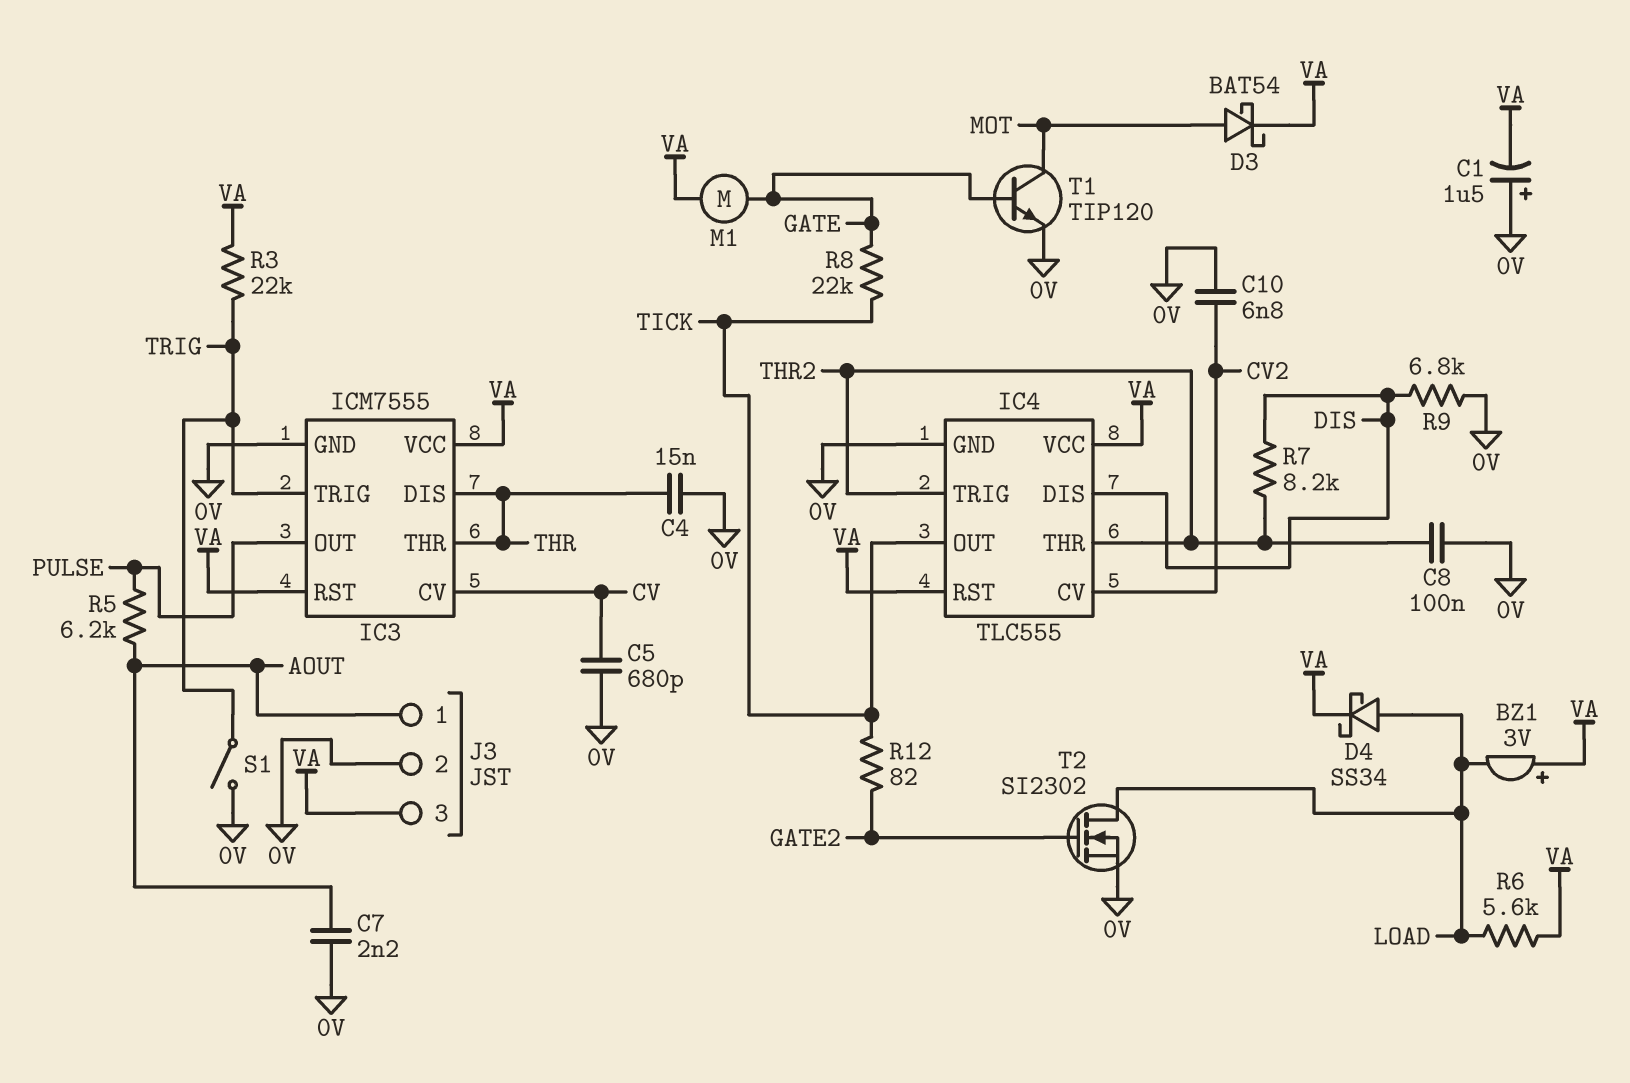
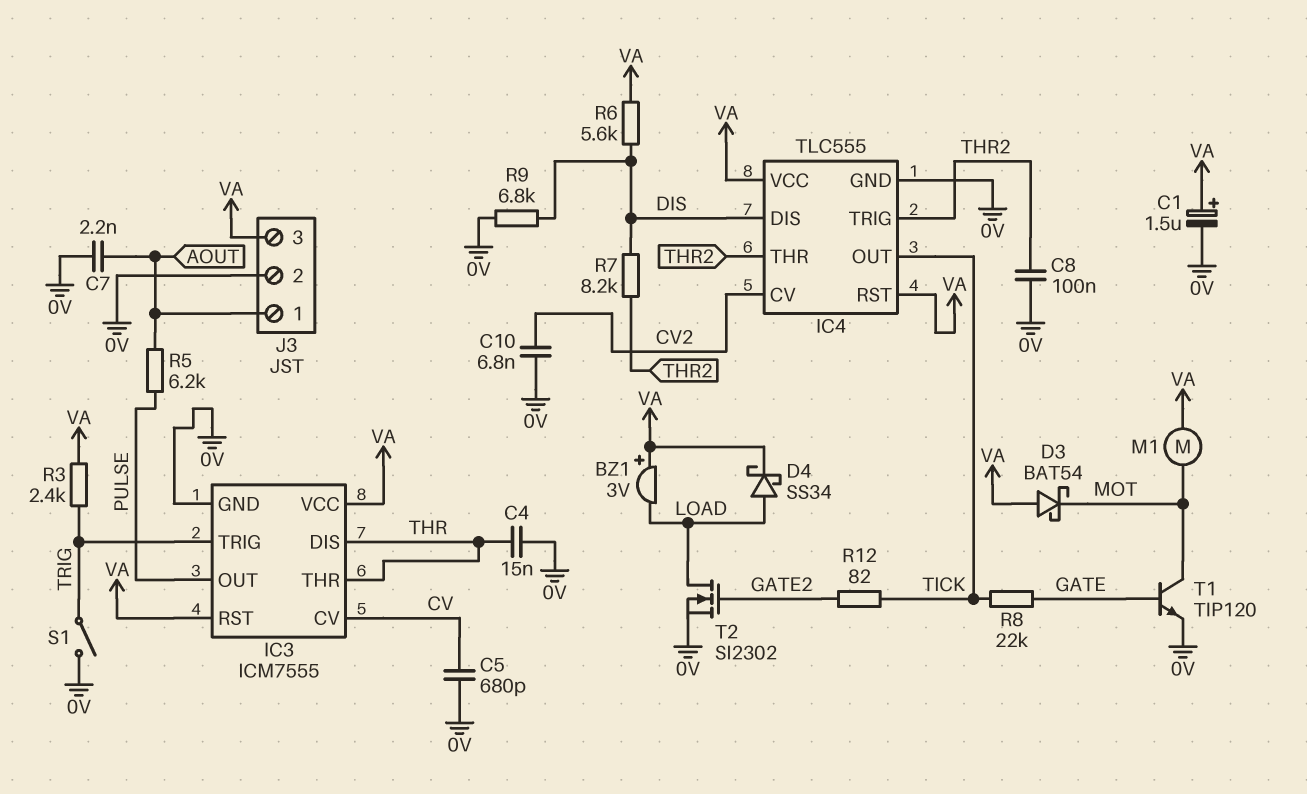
C1: 1.5uF (plus 0V, minus VA) -> 1.5uF (plus VA, minus 0V)
D3: schottky BAT54 (A MOT, K VA) -> schottky BAT54 (A VA, K MOT)
M1: motor (GATE, VA) -> motor (MOT, VA)
R3: 22k (TRIG, VA) -> 2.4k (TRIG, VA)
R6: 5.6k (LOAD, VA) -> 5.6k (DIS, VA)

